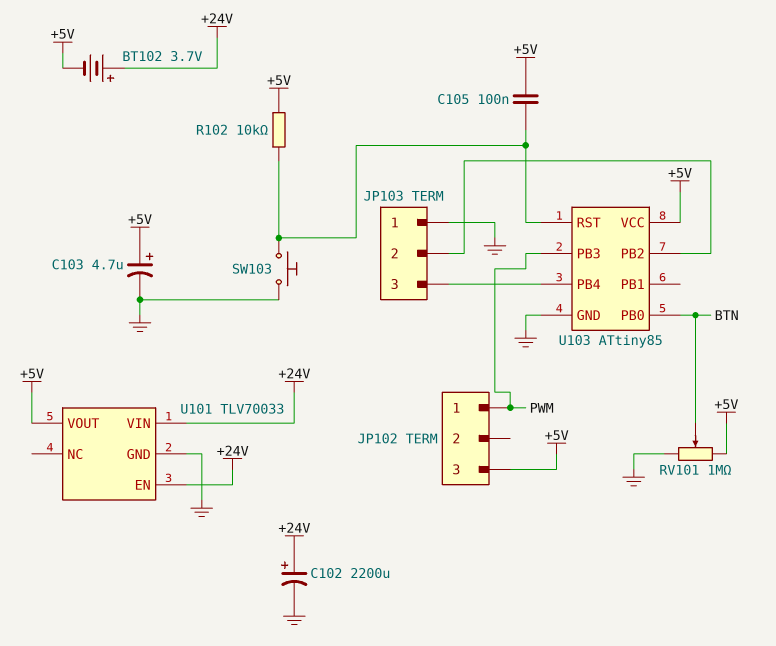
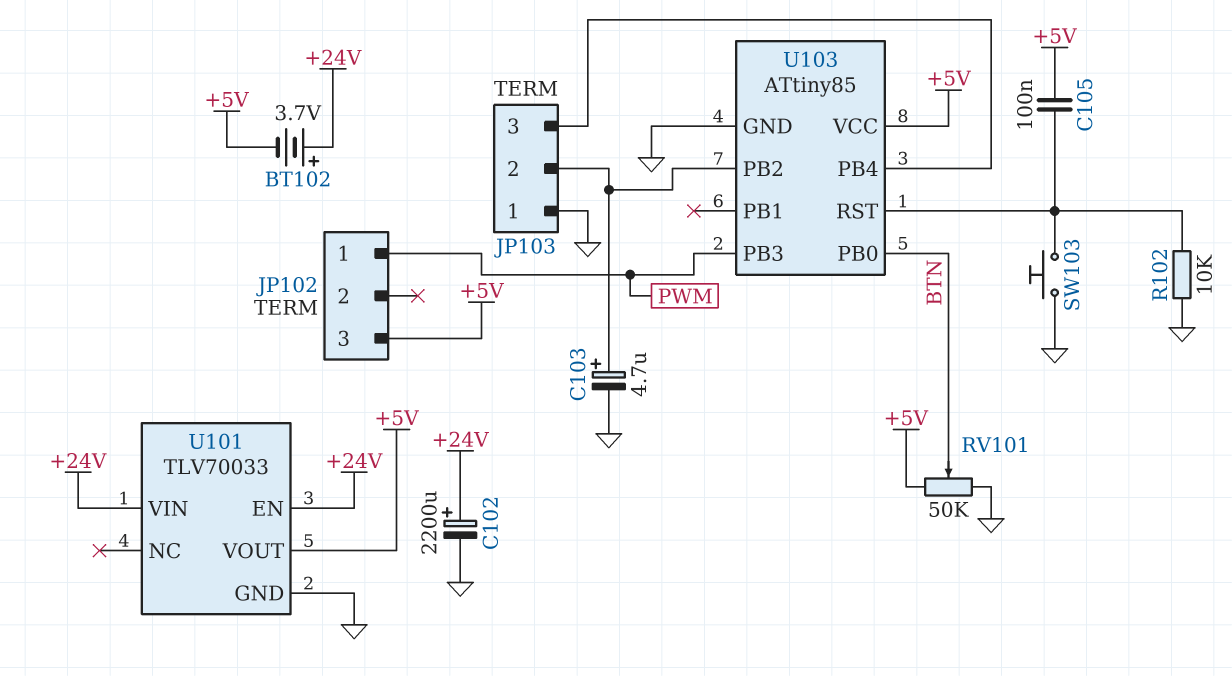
C103: 4.7uF (plus +5V, minus GND) -> 4.7uF (plus JP103/2, minus GND)
R102: 10k (+5V, U103/RST) -> 10k (GND, U103/RST)
RV101: 1M (+5V, GND, wiper BTN) -> 50k (+5V, GND, wiper BTN)

